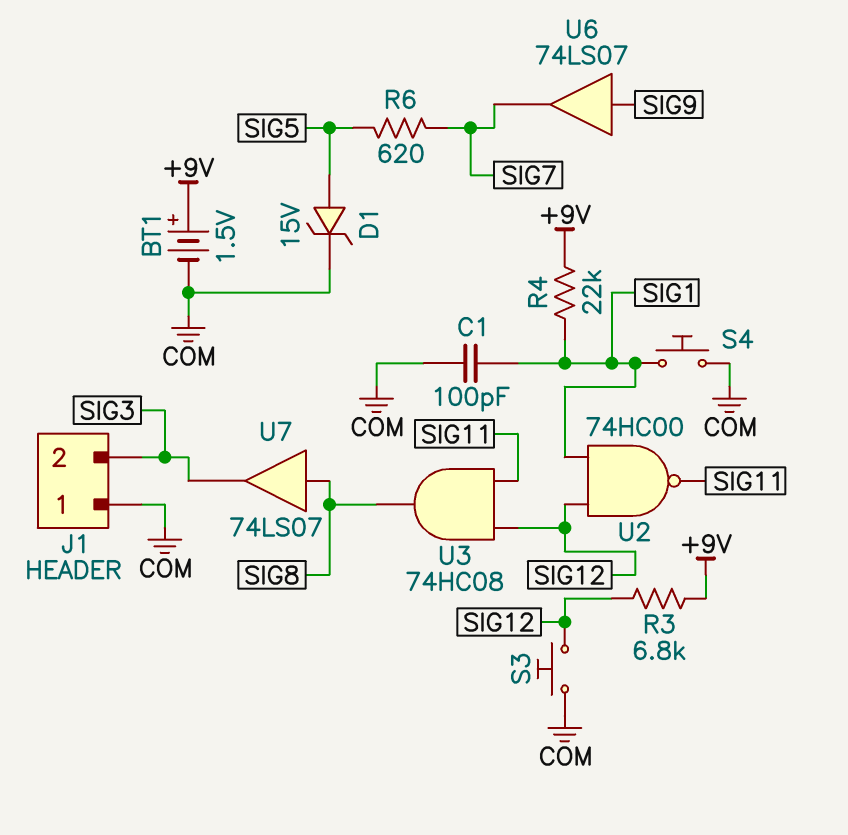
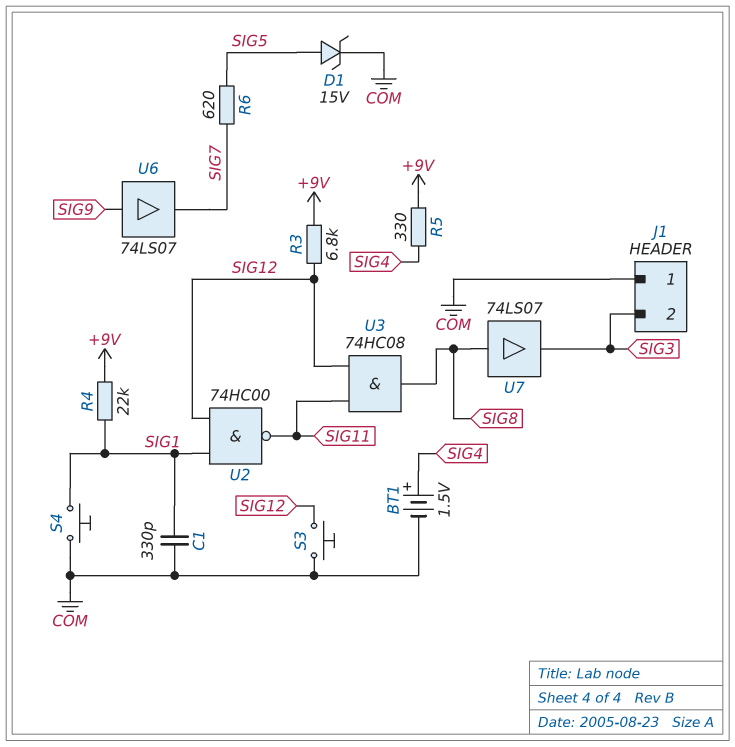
BT1: 1.5V (plus +9V, minus COM) -> 1.5V (plus SIG4, minus COM)
C1: 100pF (COM, SIG1) -> 330pF (COM, SIG1)
R5: none -> 330 (+9V, SIG4)

